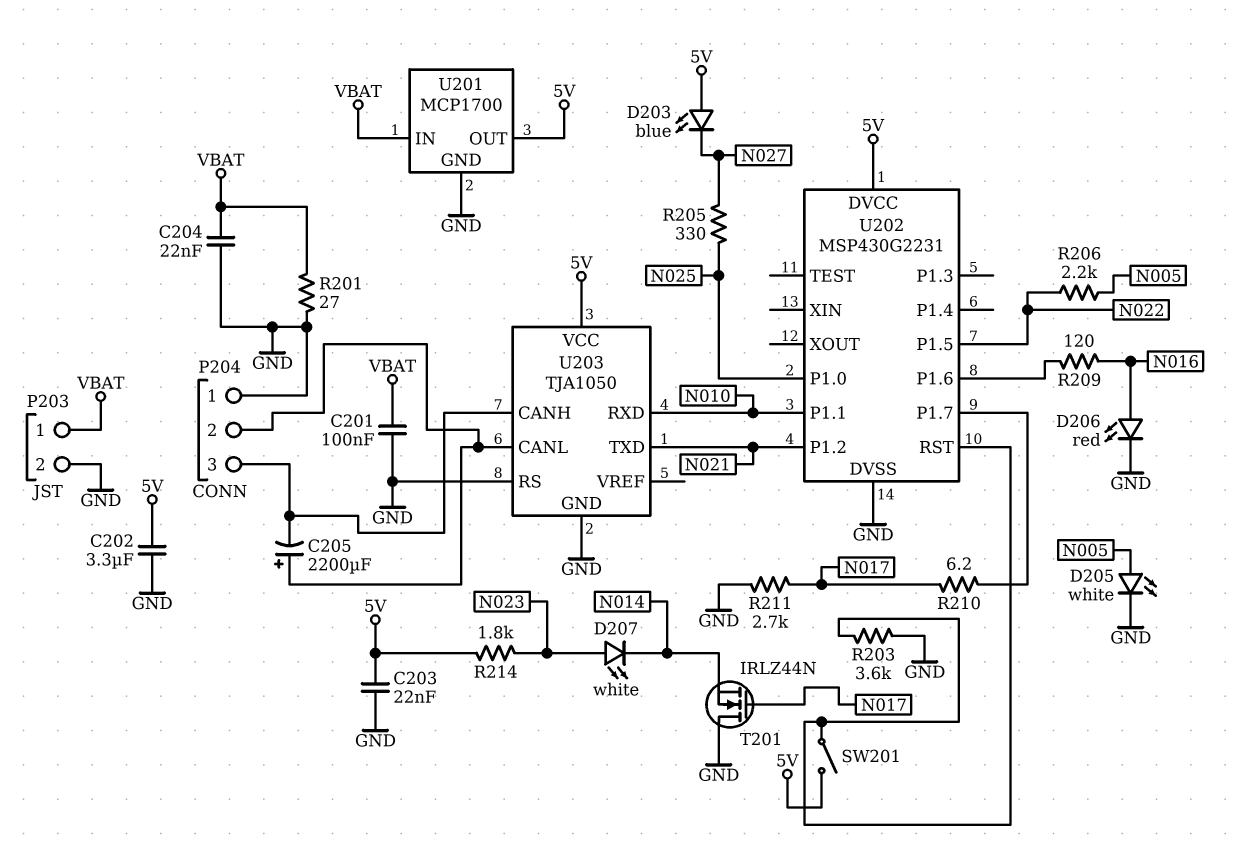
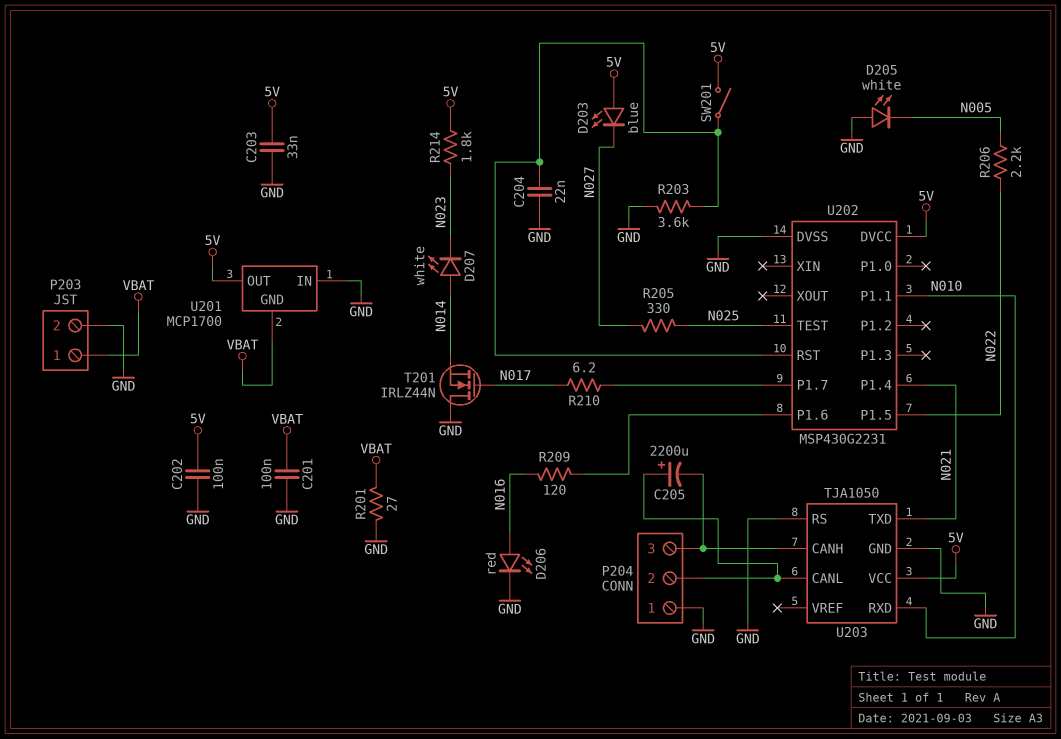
C202: 3.3uF (5V, GND) -> 100nF (5V, GND)
C203: 22nF (5V, GND) -> 33nF (5V, GND)
C204: 22nF (GND, VBAT) -> 22nF (GND, U202/RST)
D205: LED white (A N005, K GND) -> LED white (A GND, K N005)
D207: LED white (A N023, K N014) -> LED white (A N014, K N023)
R211: 2.7k (GND, N017) -> none
U201 pin GND: GND -> VBAT
U201 pin IN: VBAT -> GND
U202 pin P1.0: N025 -> none
U202 pin P1.2: N021 -> none
U202 pin P1.4: none -> N021
U202 pin TEST: none -> N025

